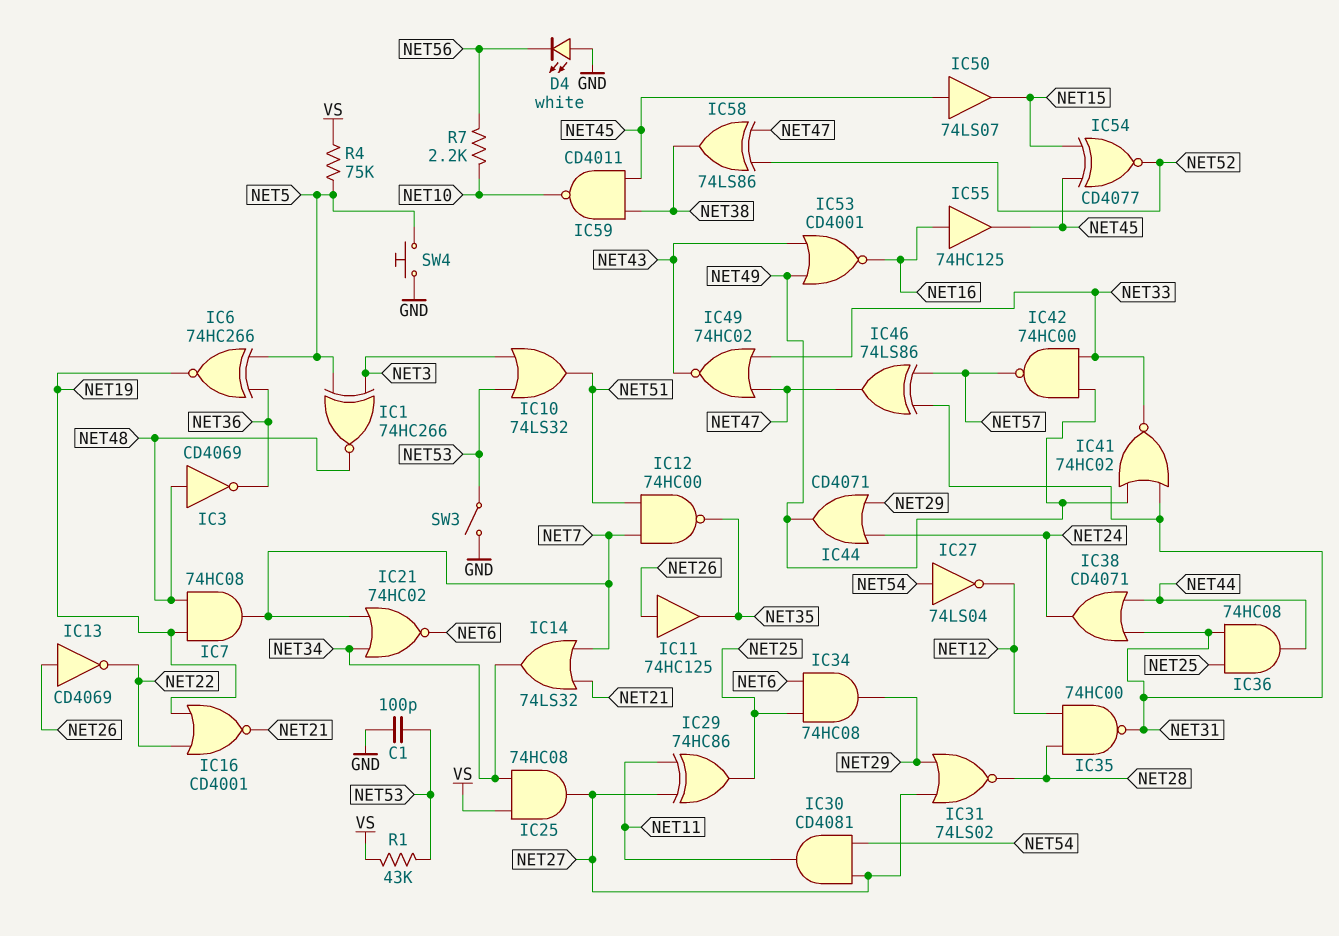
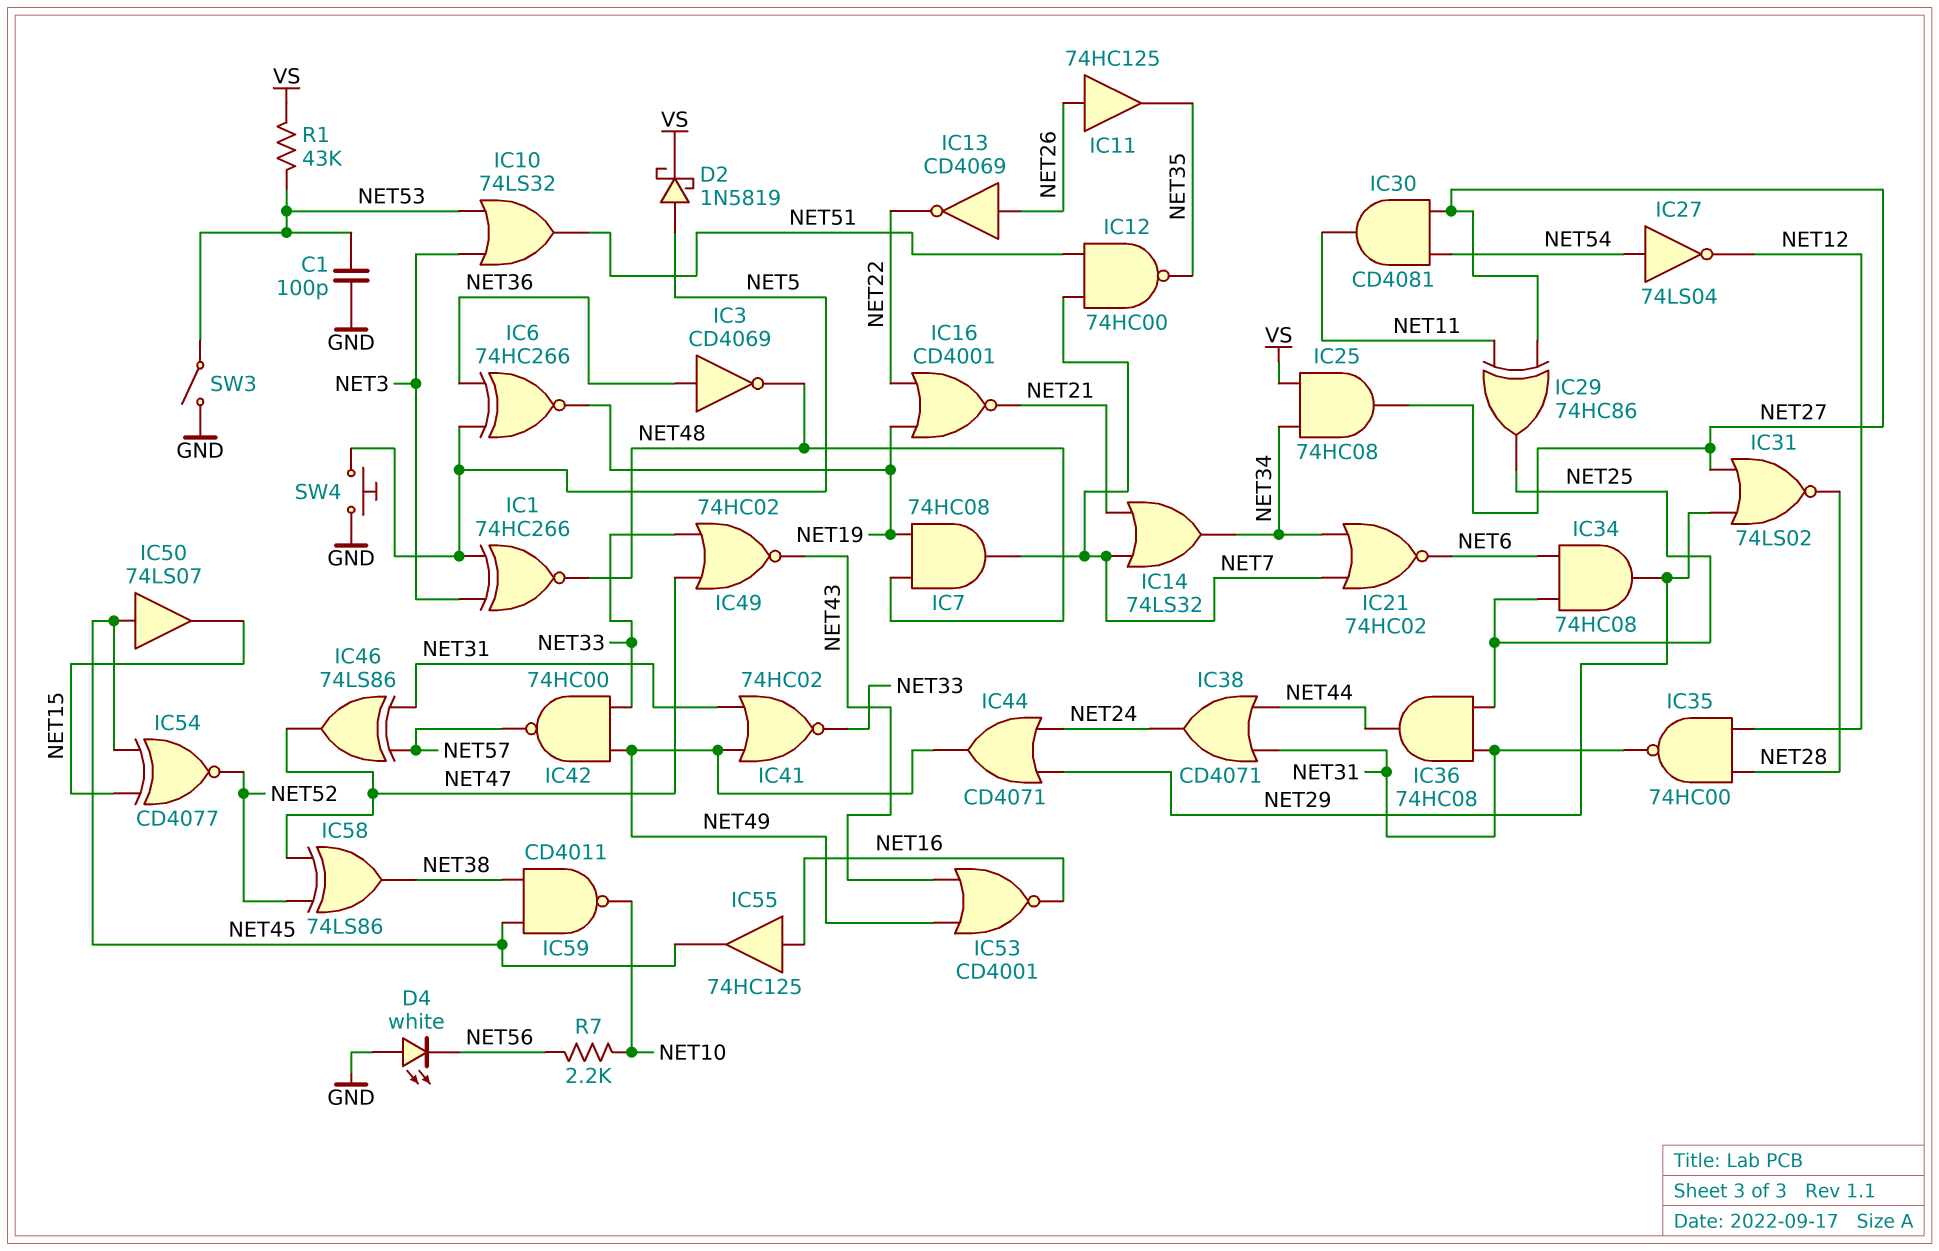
D2: none -> schottky 1N5819 (A NET5, K VS)
IC3: NOT CD4069 (in NET48, out NET36) -> NOT CD4069 (in NET36, out NET48)
R4: 75k (NET5, VS) -> none

